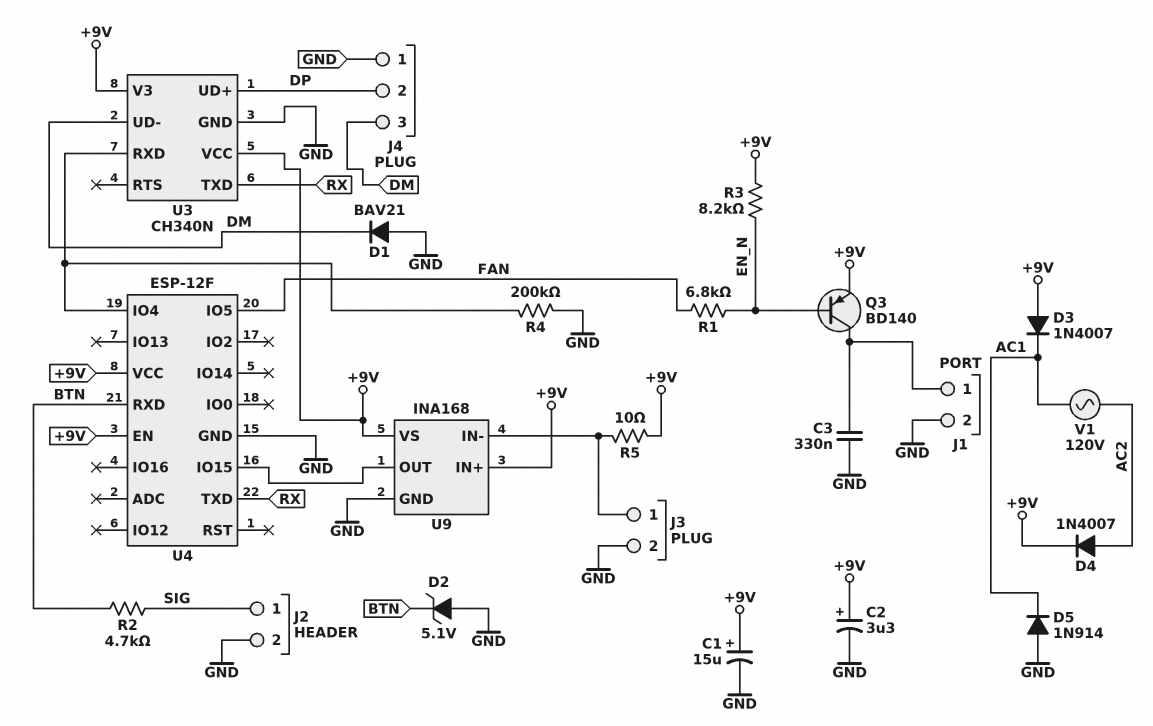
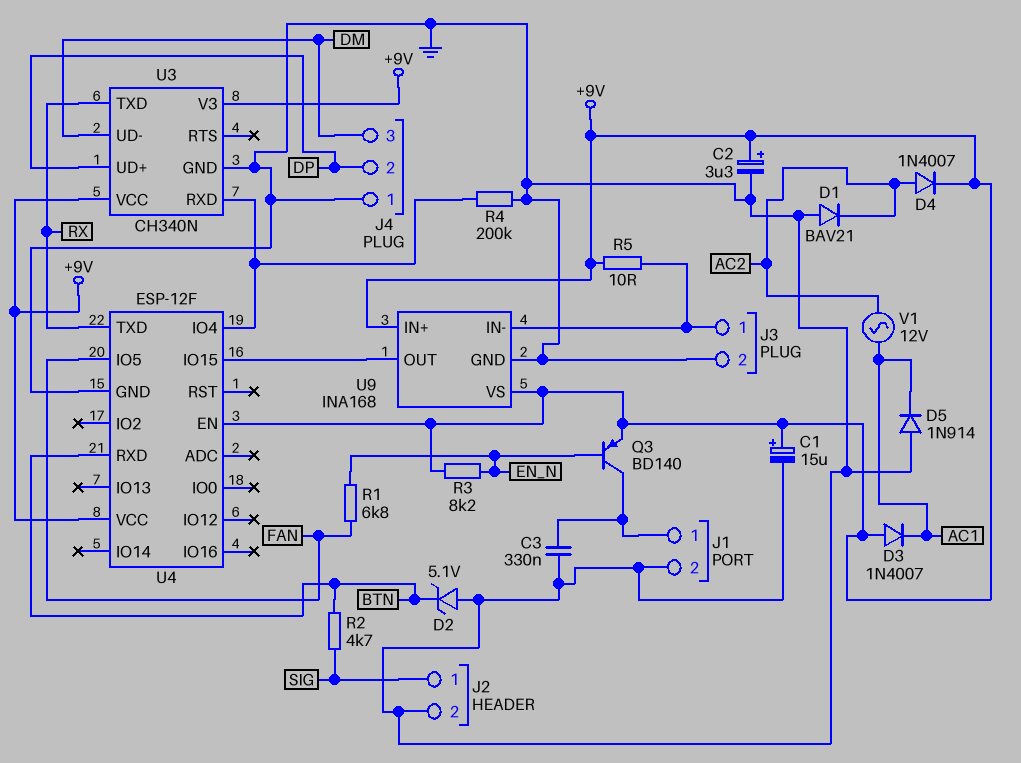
D1: diode BAV21 (A GND, K DM) -> diode BAV21 (A GND, K AC2)
V1: AC 120V (AC1, AC2) -> AC 12V (AC1, AC2)

